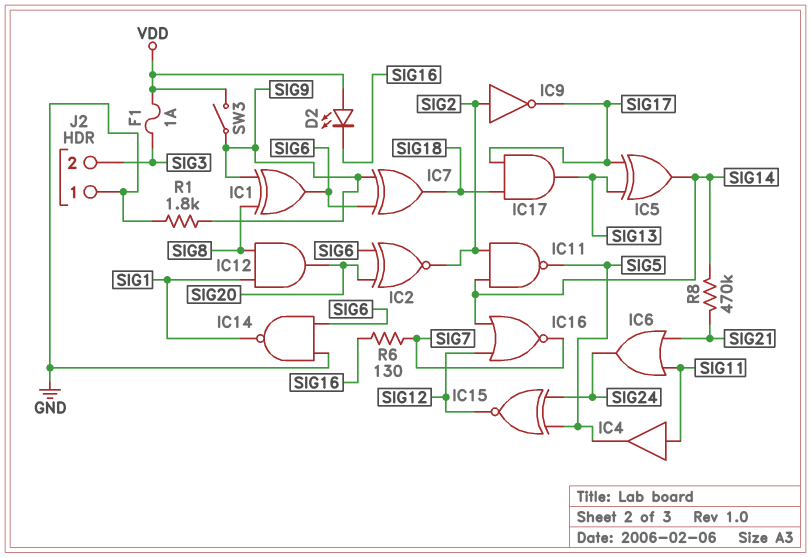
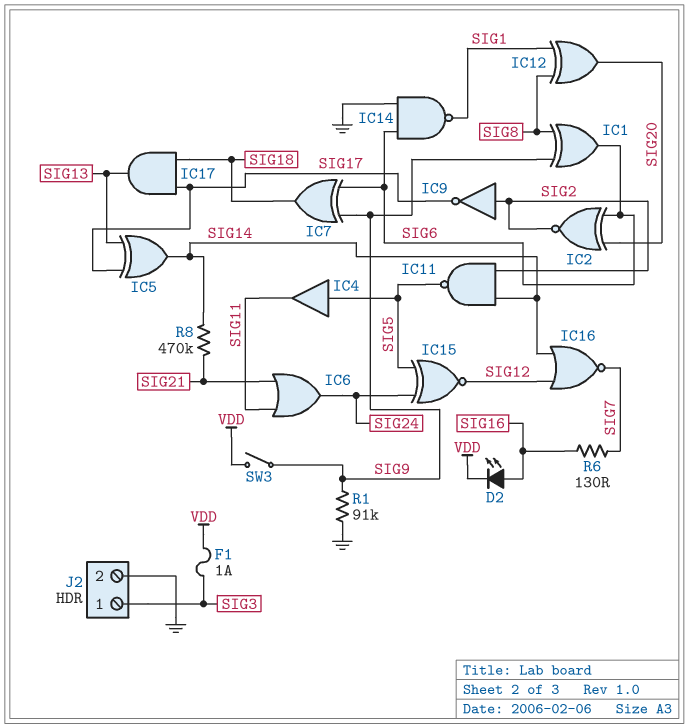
D2: LED (A VDD, K SIG16) -> LED (A SIG16, K VDD)
IC4: buffer (in SIG11, out SIG5) -> buffer (in SIG5, out SIG11)
IC12: AND (in SIG1, in SIG8, out SIG20) -> XOR (in SIG1, in SIG8, out SIG20)
J2 pin 1: GND -> SIG3
J2 pin 2: SIG3 -> GND
R1: 1.8k (GND, SIG9) -> 91k (GND, SIG9)

